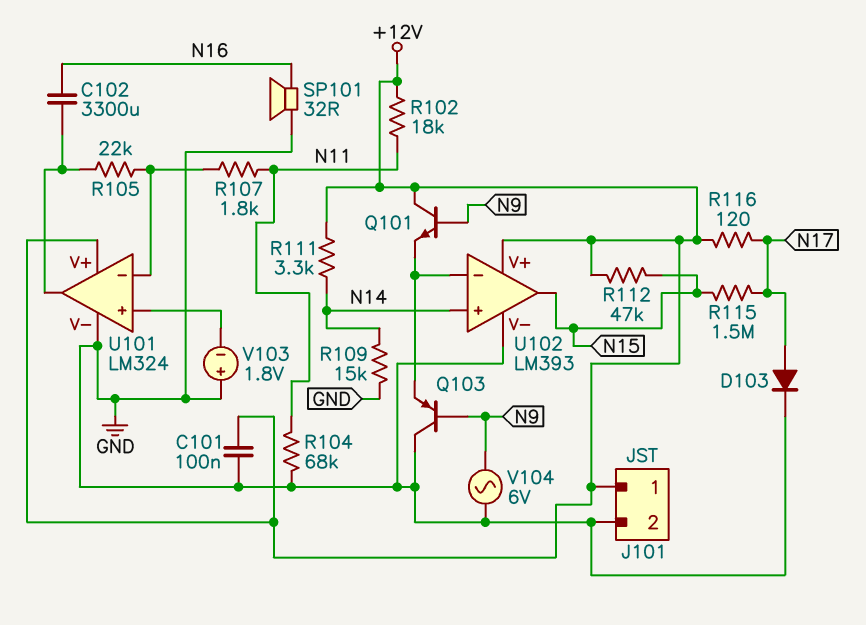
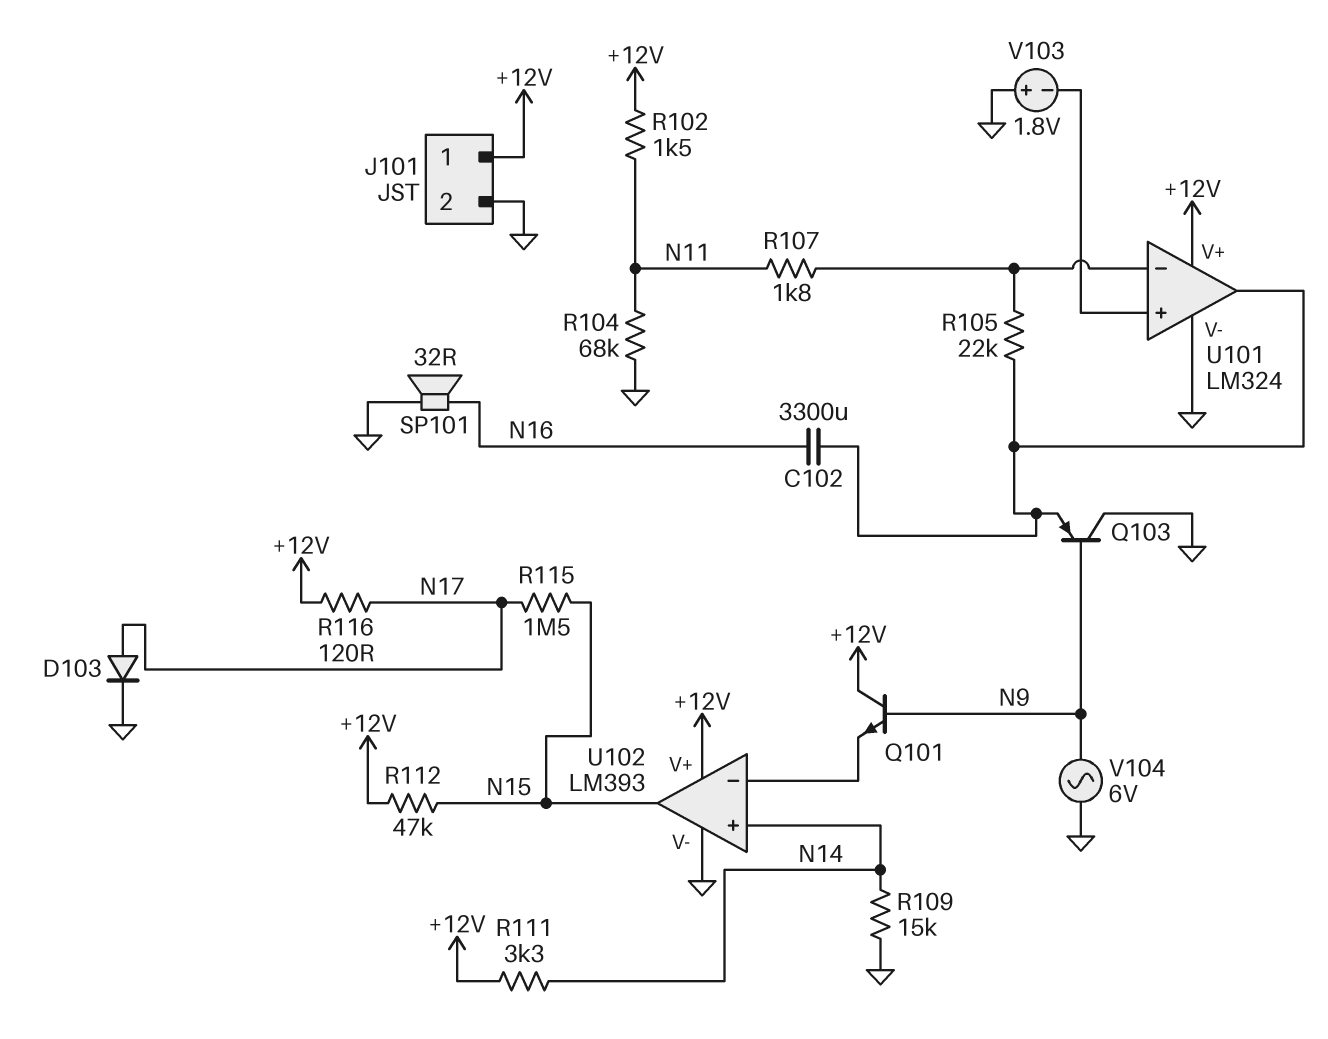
C101: 100nF (+12V, GND) -> none
Q103: PNP (B N9, C GND, E U102/in-) -> PNP (B N9, C GND, E U101/out)
R102: 18k (+12V, N11) -> 1.5k (+12V, N11)

